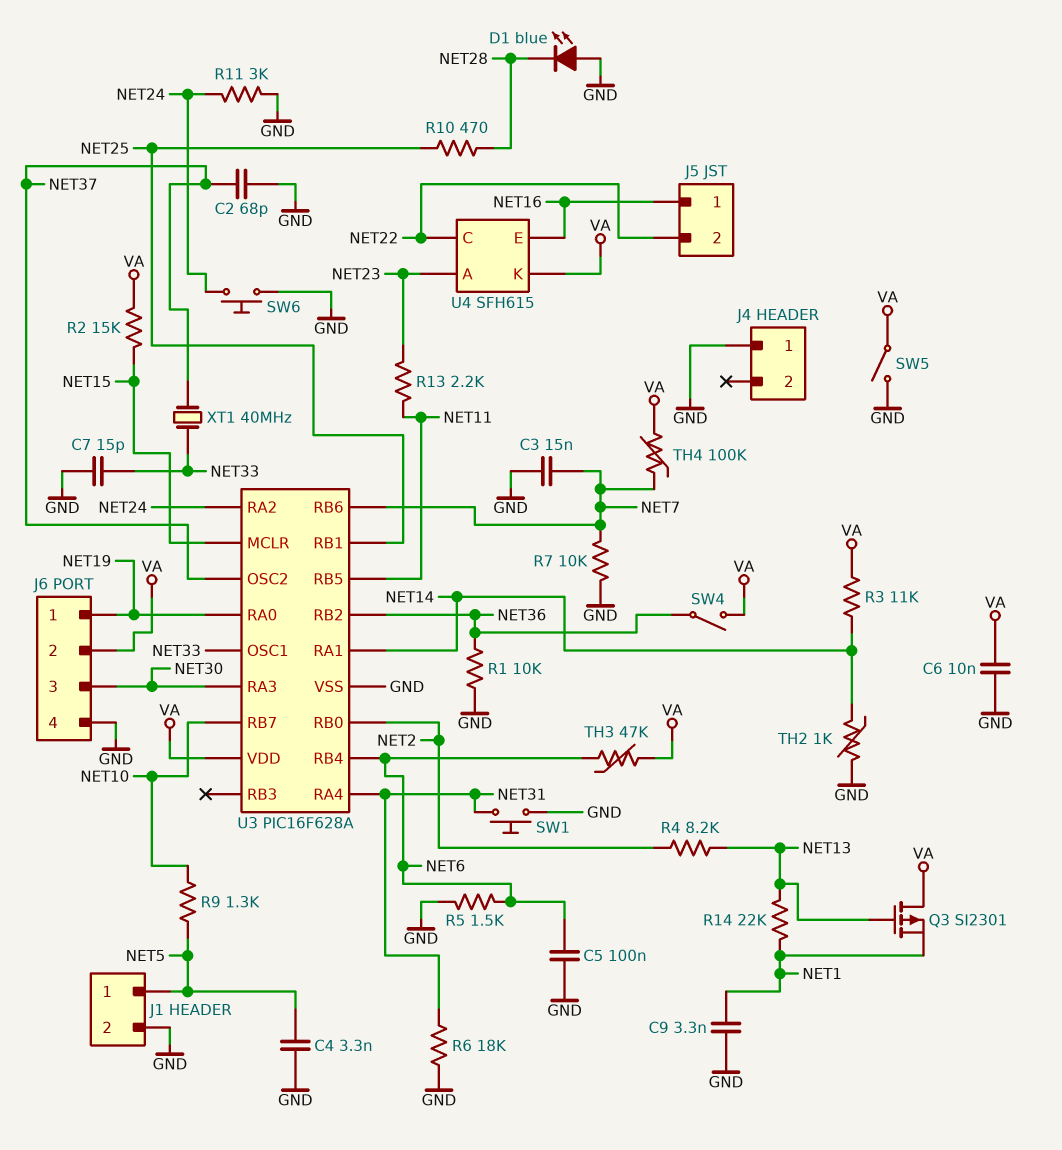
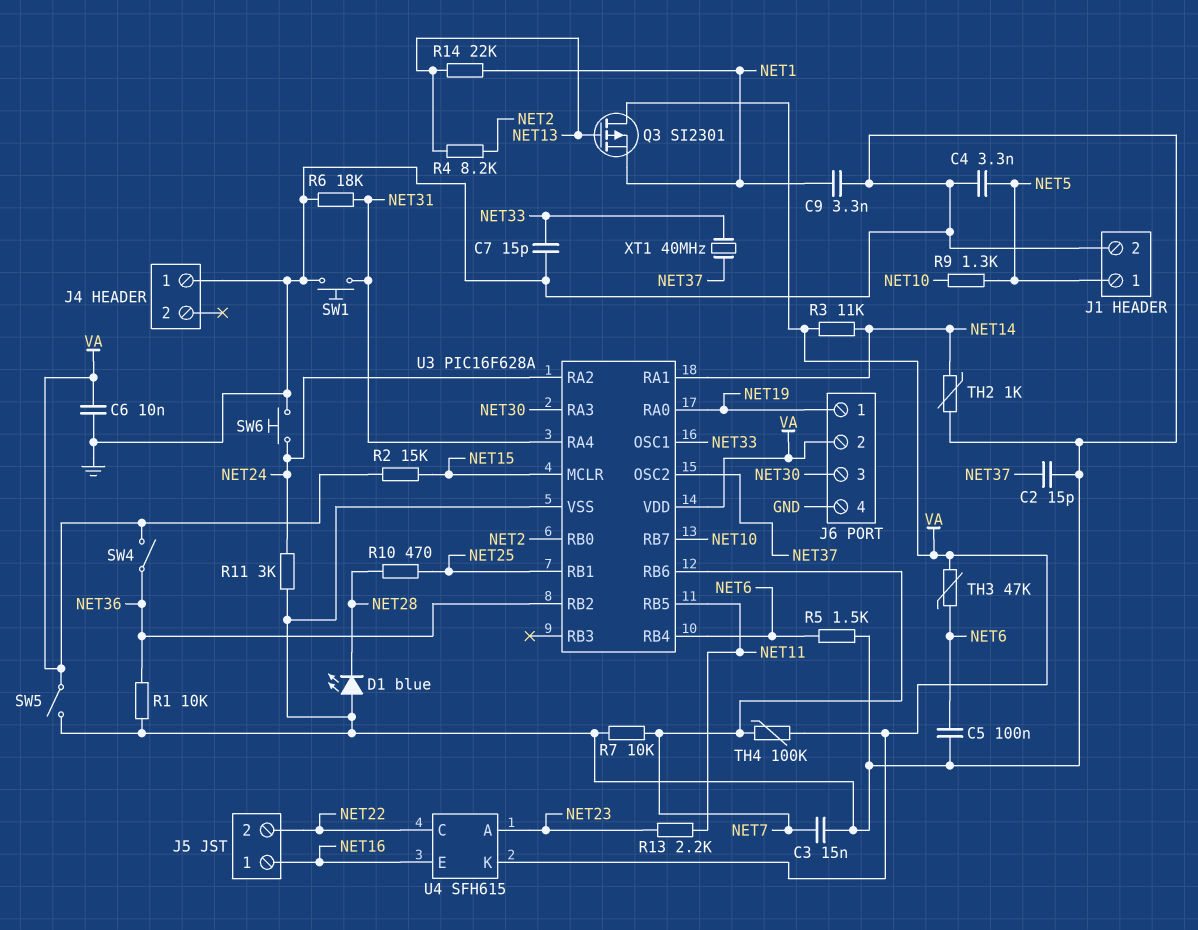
C2: 68pF (GND, NET37) -> 15pF (GND, NET37)

